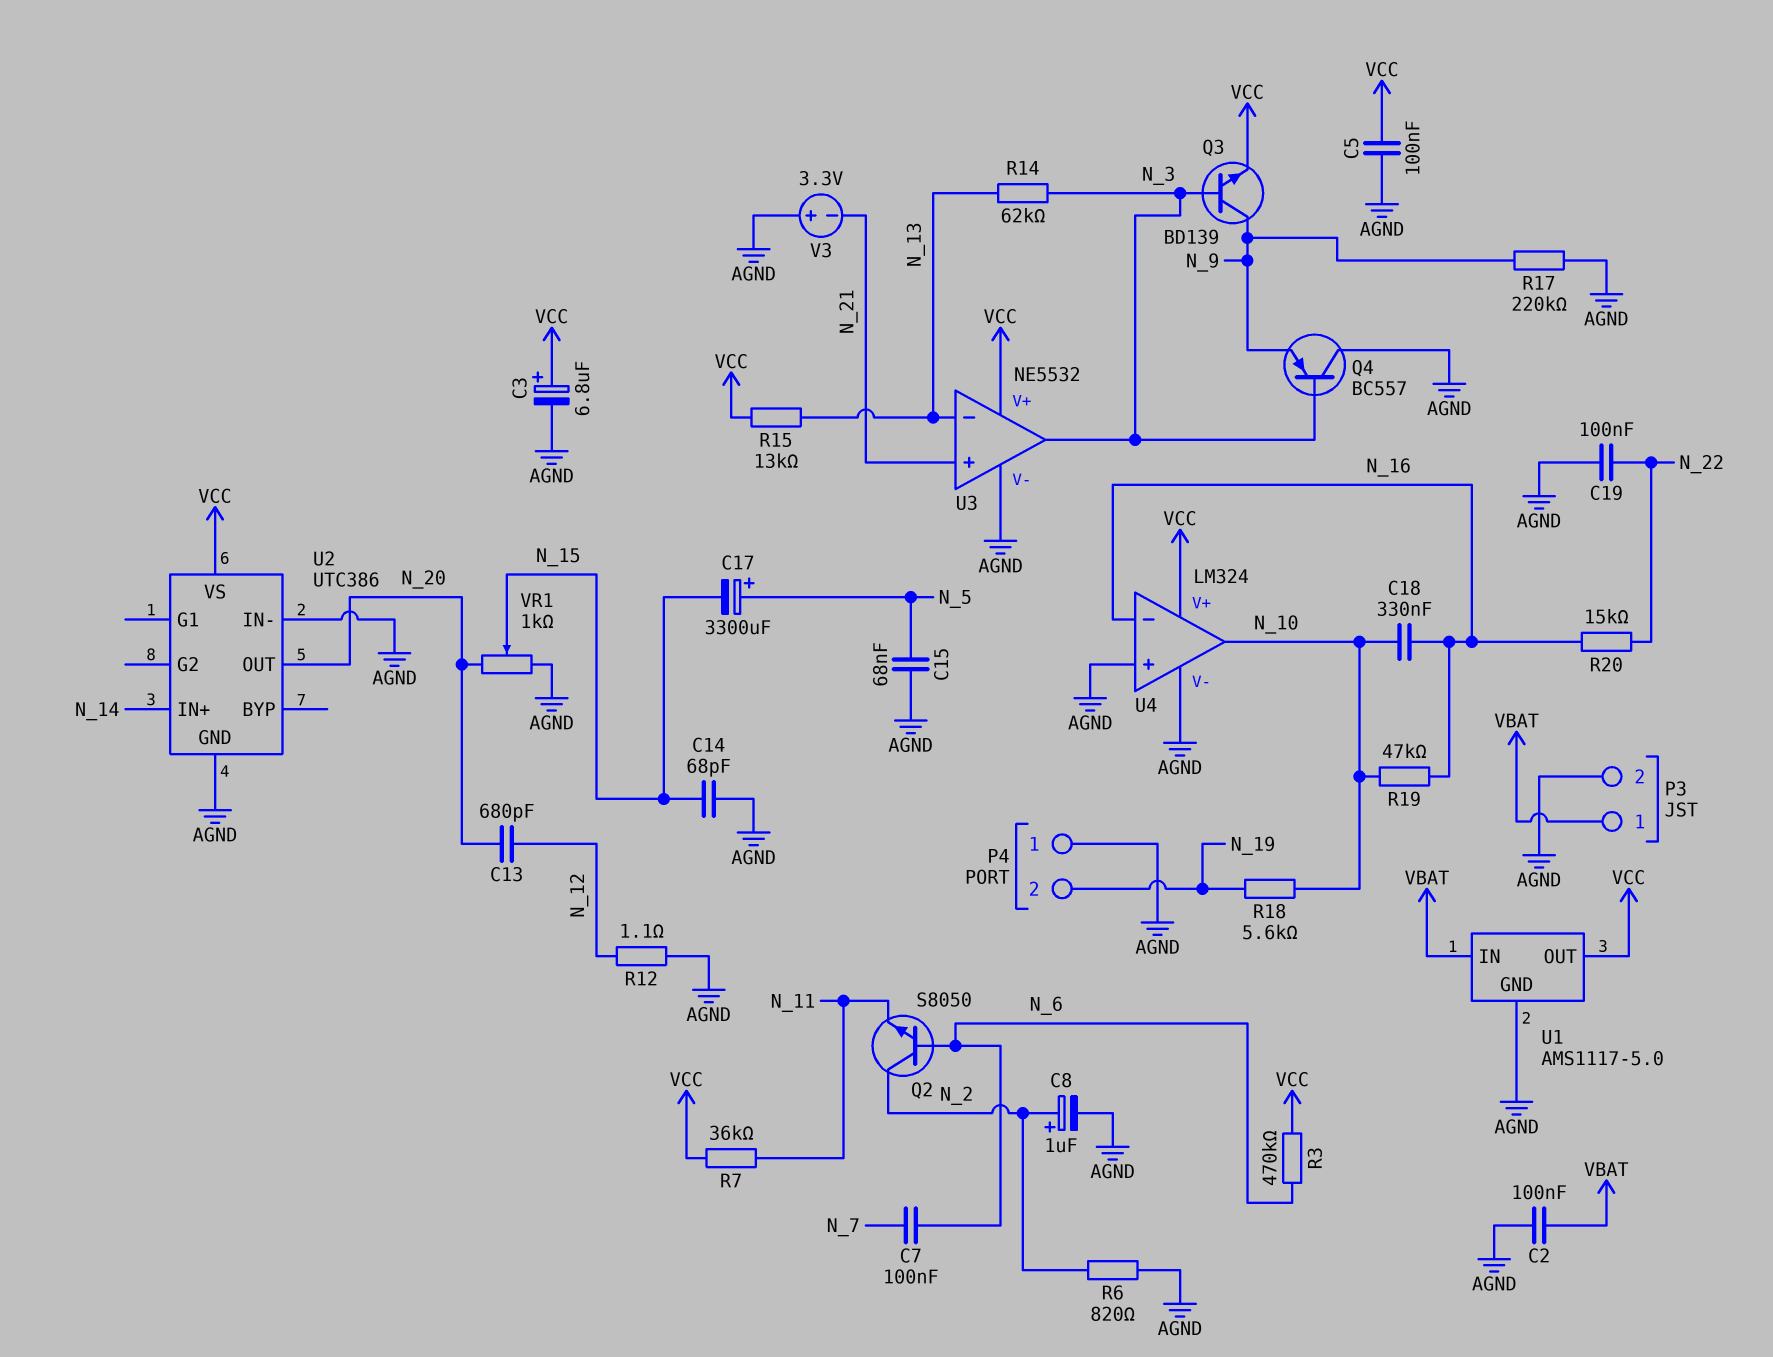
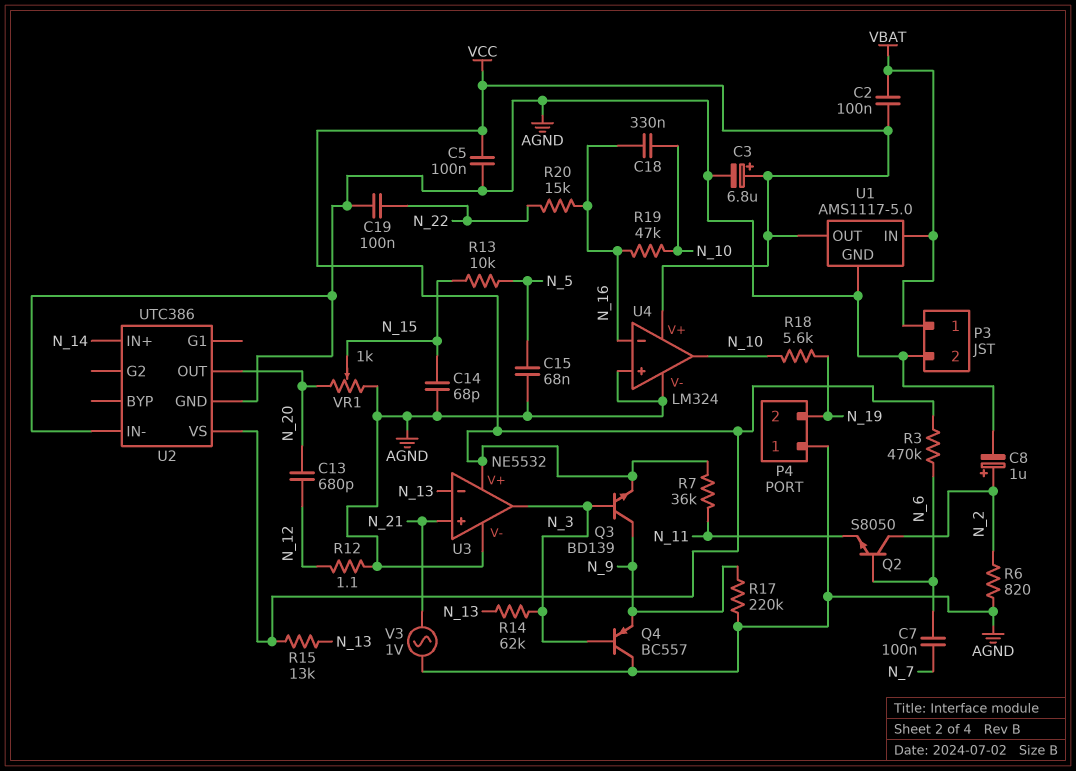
C2: 100nF (AGND, VBAT) -> 100nF (VBAT, VCC)
C17: 3300uF (plus N_5, minus N_15) -> none
R13: none -> 10k (N_5, N_15)
V3: 3.3V (plus AGND, minus N_21) -> AC 1V (AGND, N_21)

